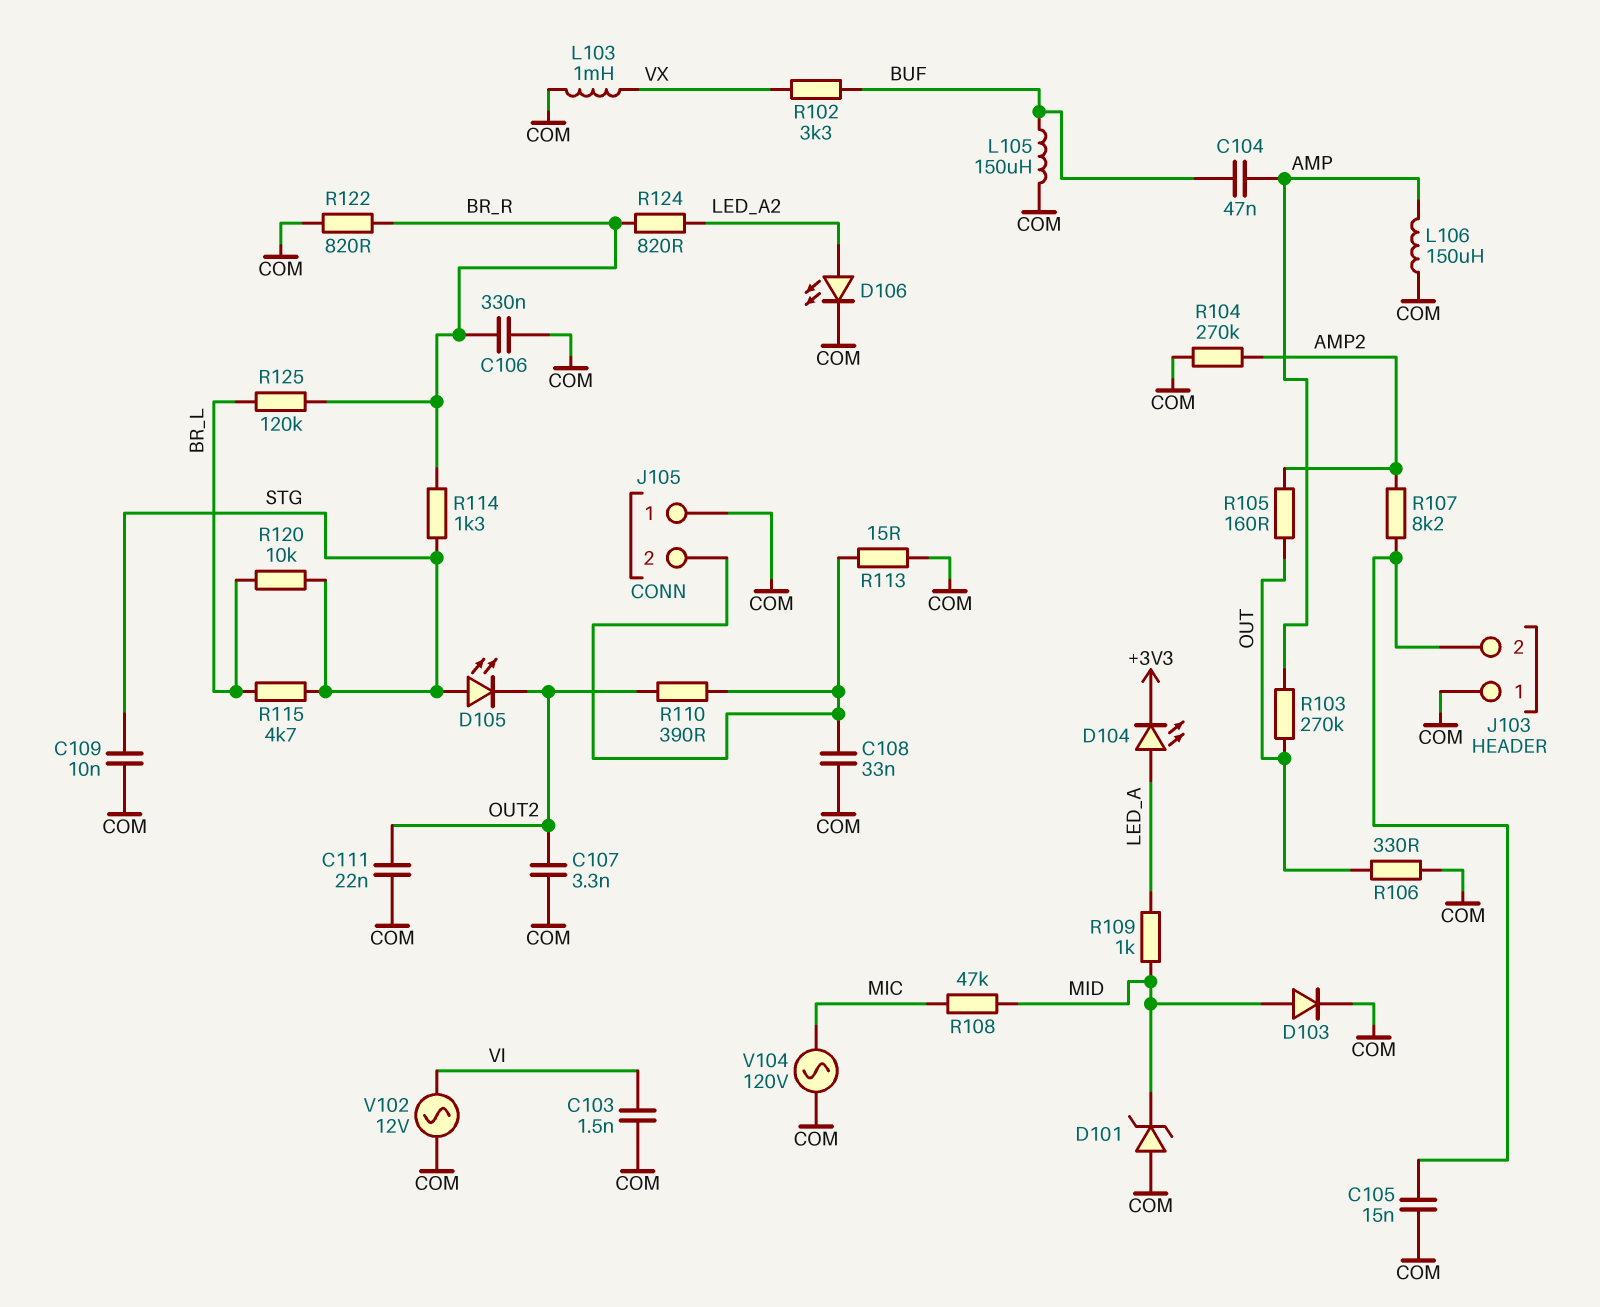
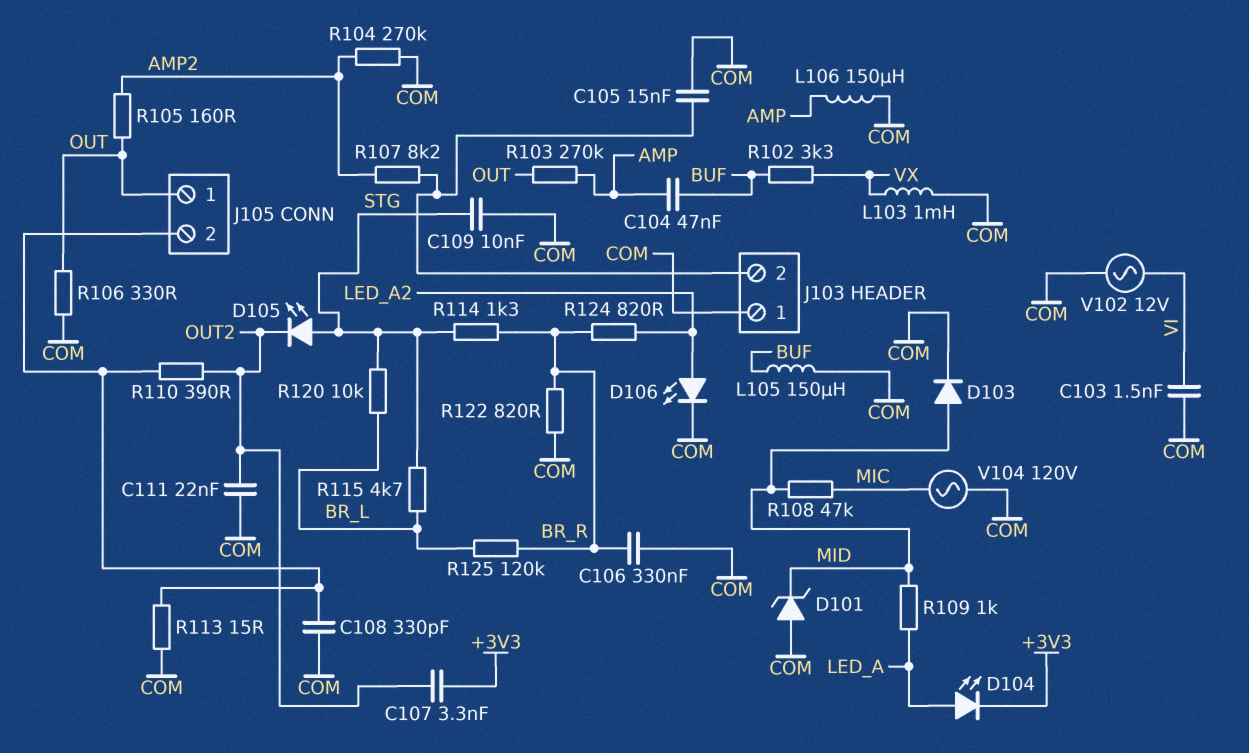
C107: 3.3nF (COM, OUT2) -> 3.3nF (+3V3, OUT2)
C108: 33nF (COM, J105/2) -> 330pF (COM, J105/2)
J105 pin 1: COM -> OUT

